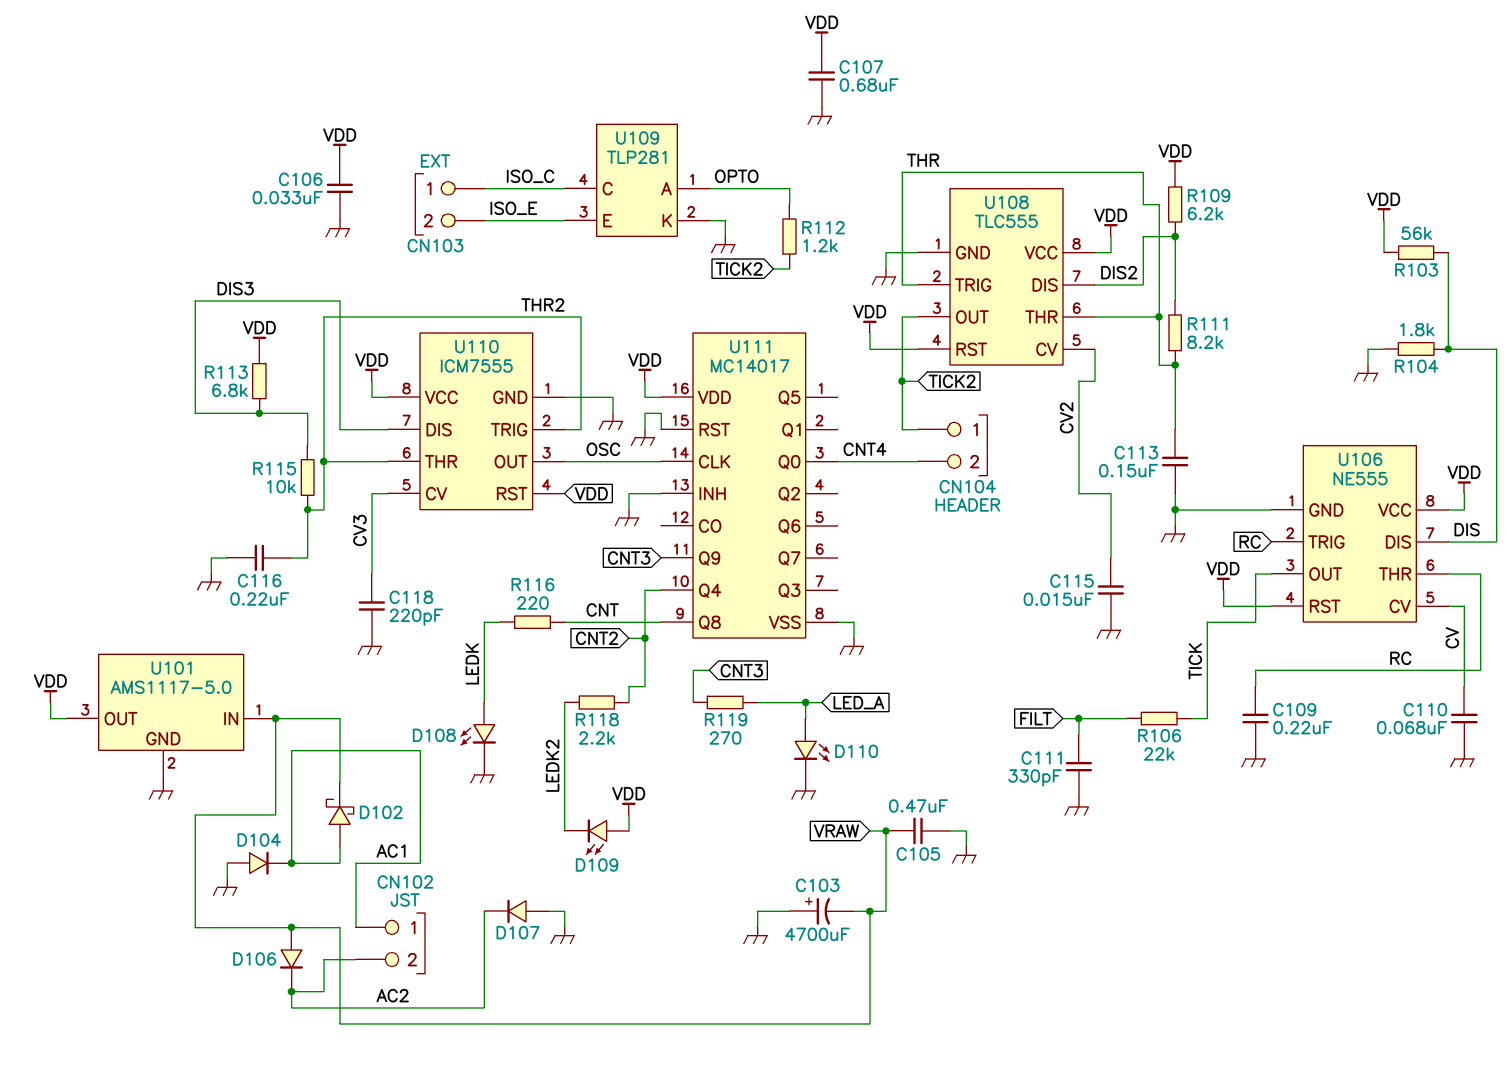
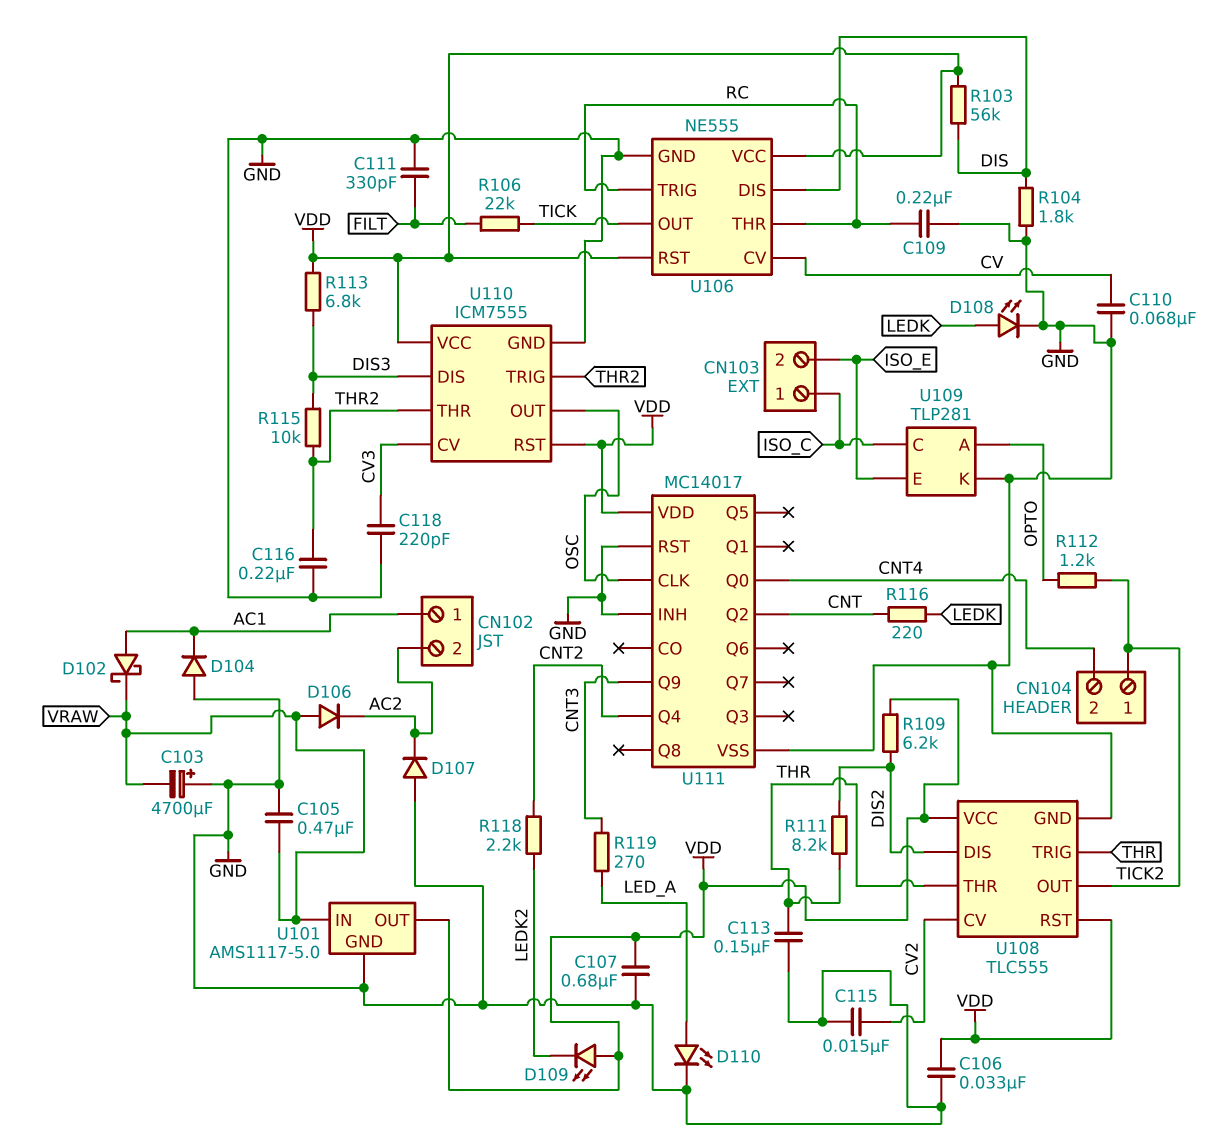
U111 pin Q2: none -> CNT
U111 pin Q8: CNT -> none

